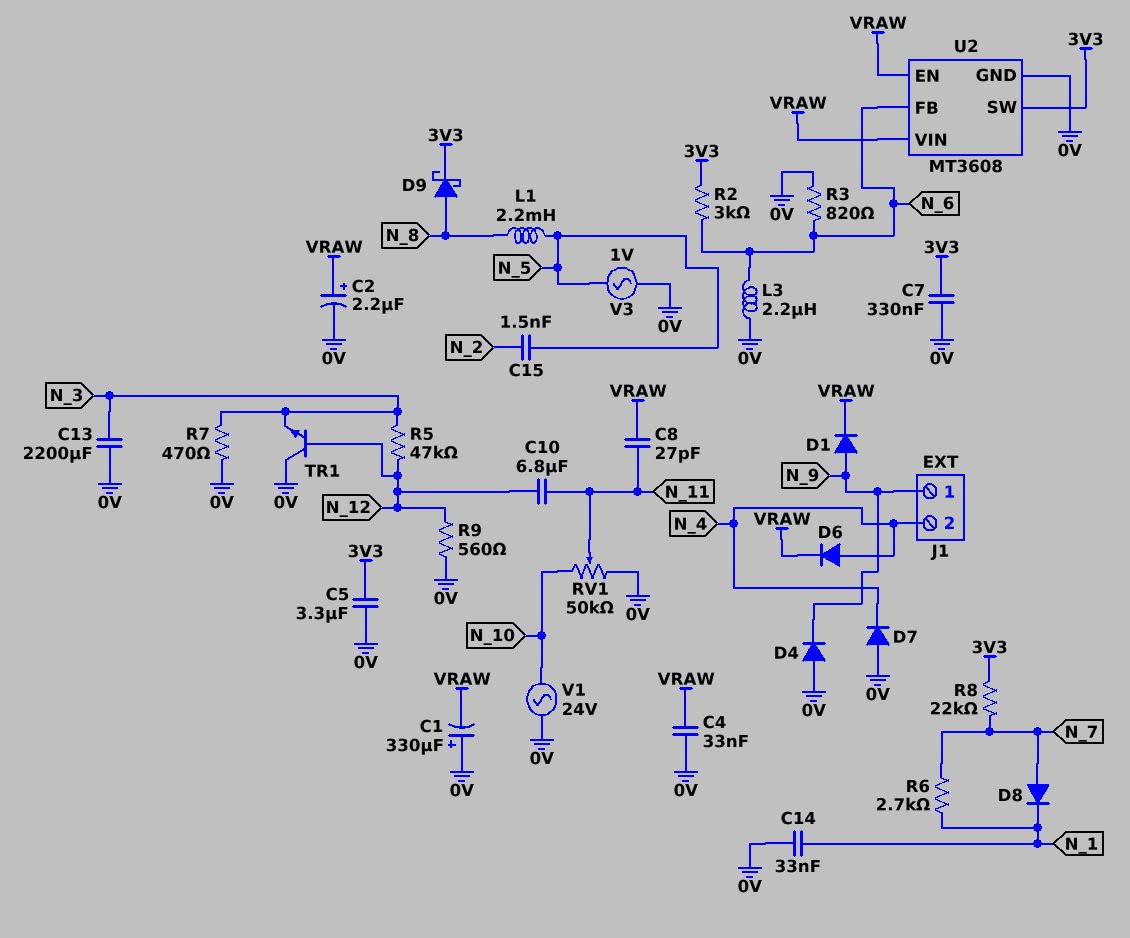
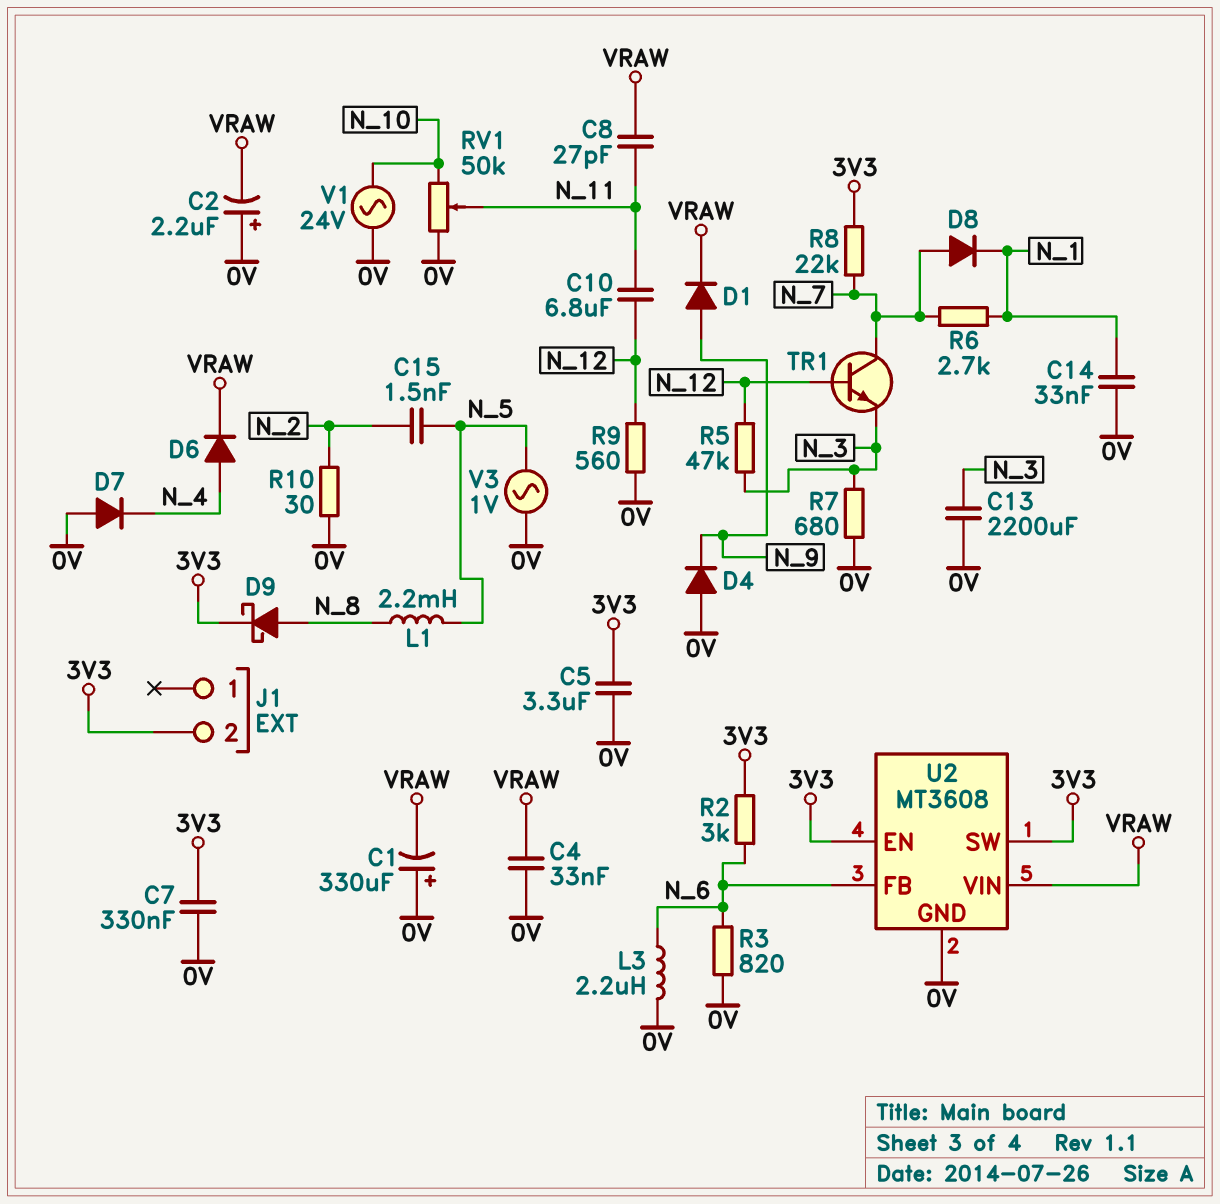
C2: 2.2uF (plus VRAW, minus 0V) -> 2.2uF (plus 0V, minus VRAW)
J1 pin 1: N_9 -> none
J1 pin 2: N_4 -> 3V3
R7: 470 (0V, N_3) -> 680 (0V, N_3)
R10: none -> 30 (0V, N_2)
TR1: NPN (B N_12, C 0V, E N_3) -> NPN (B N_12, C N_7, E N_3)
U2 pin EN: VRAW -> 3V3

